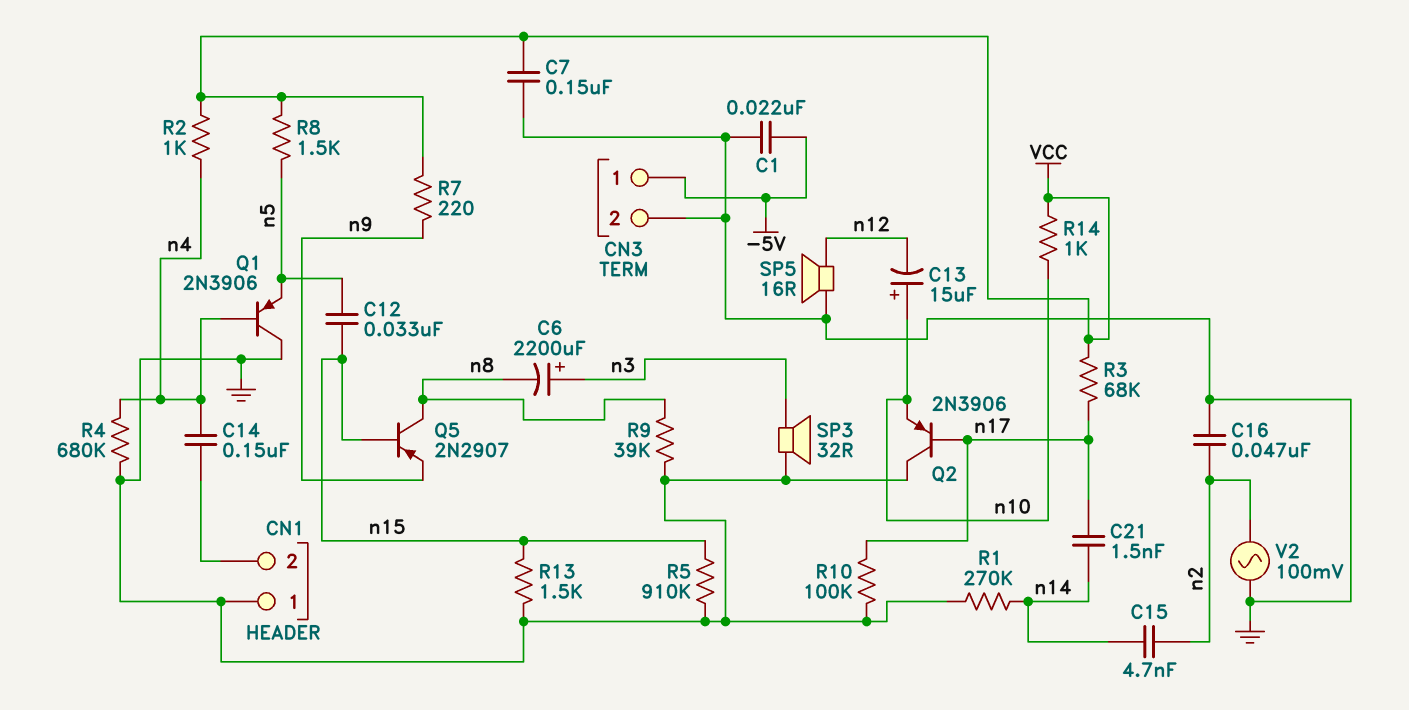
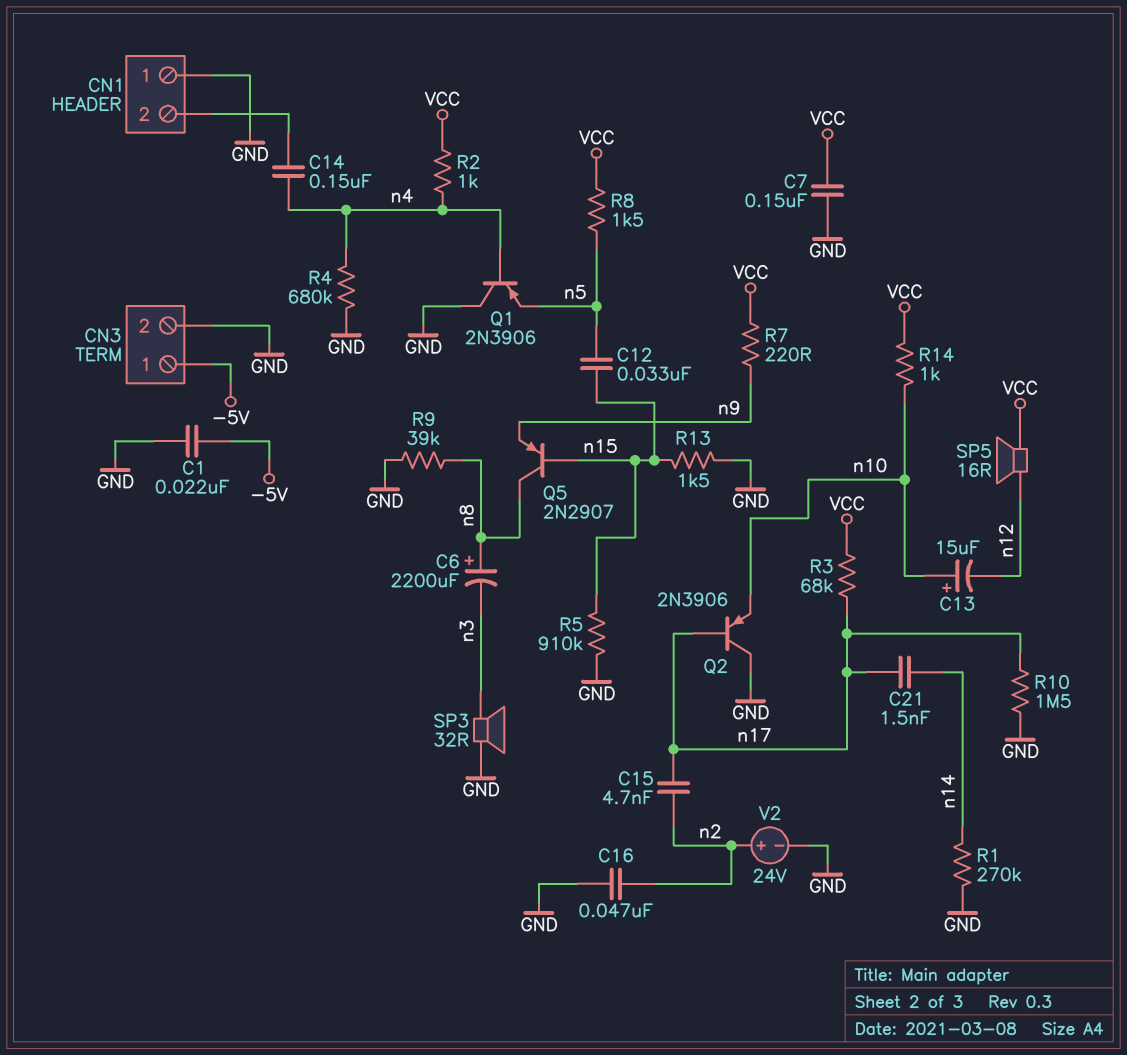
C6: 2200uF (plus n3, minus n8) -> 2200uF (plus n8, minus n3)
C15: 4.7nF (n2, n14) -> 4.7nF (n2, n17)
R10: 100k (GND, n17) -> 1.5M (GND, n17)
SP5: speaker 16R (GND, n12) -> speaker 16R (VCC, n12)
V2: AC 100mV (GND, n2) -> 24V (plus n2, minus GND)

